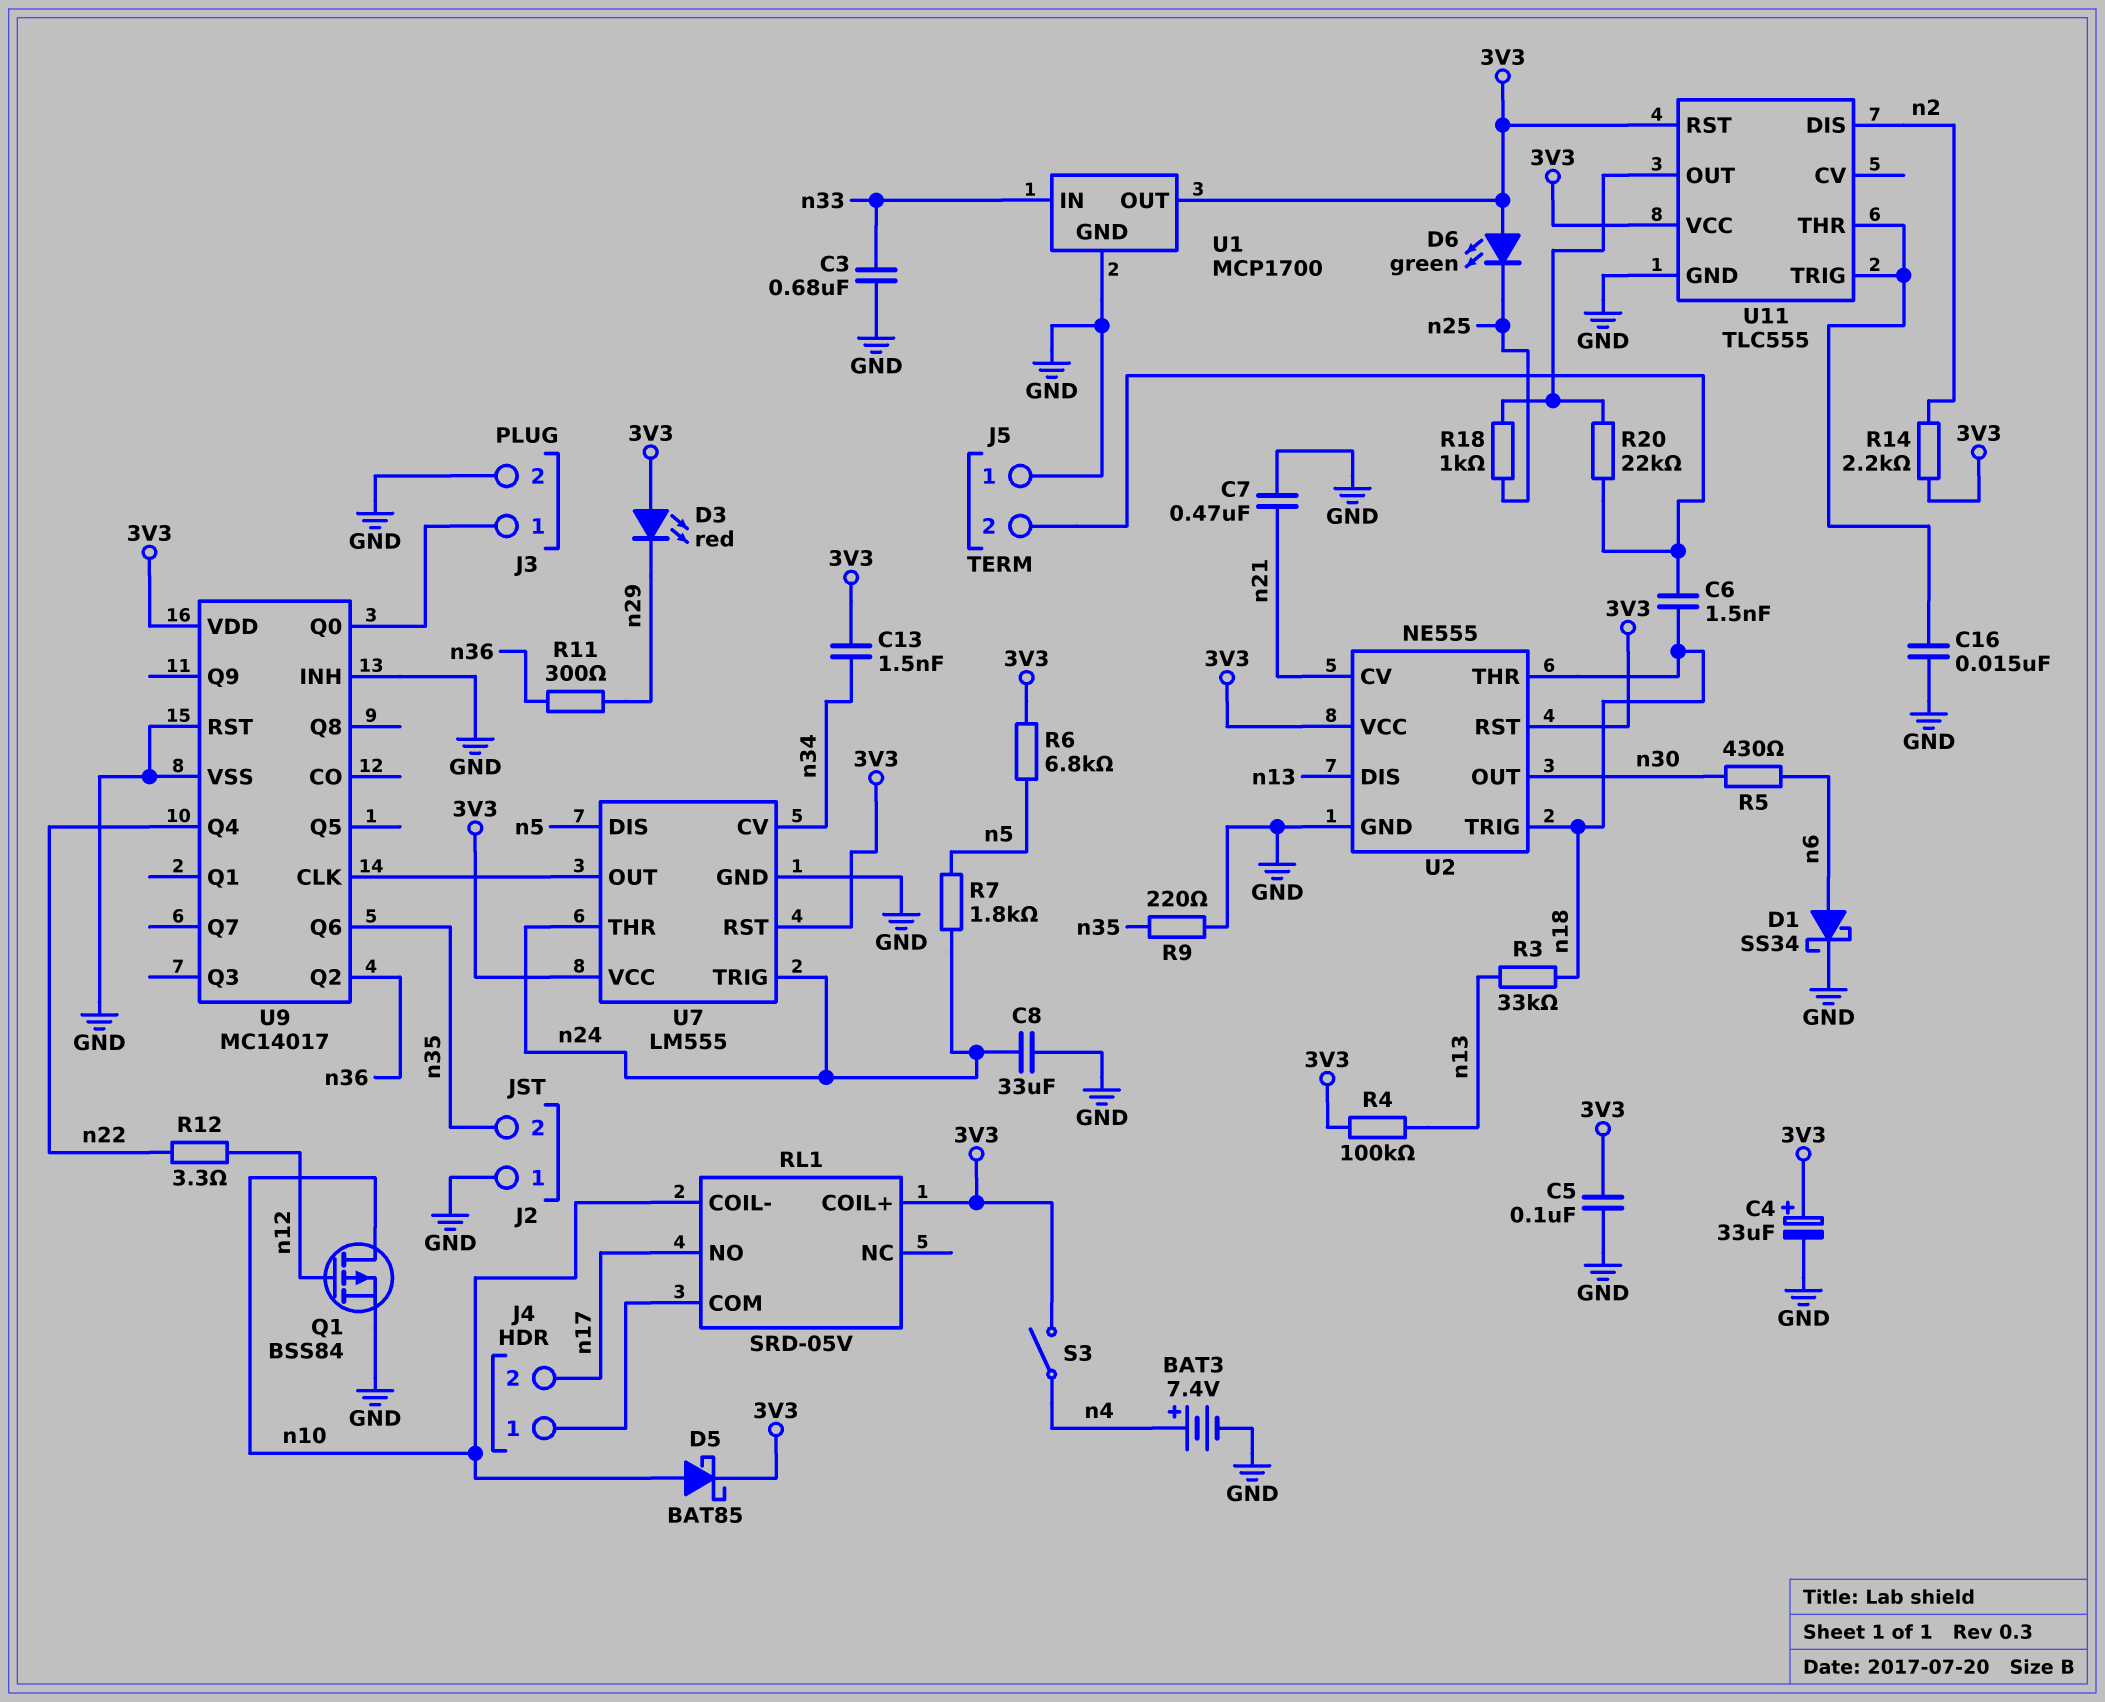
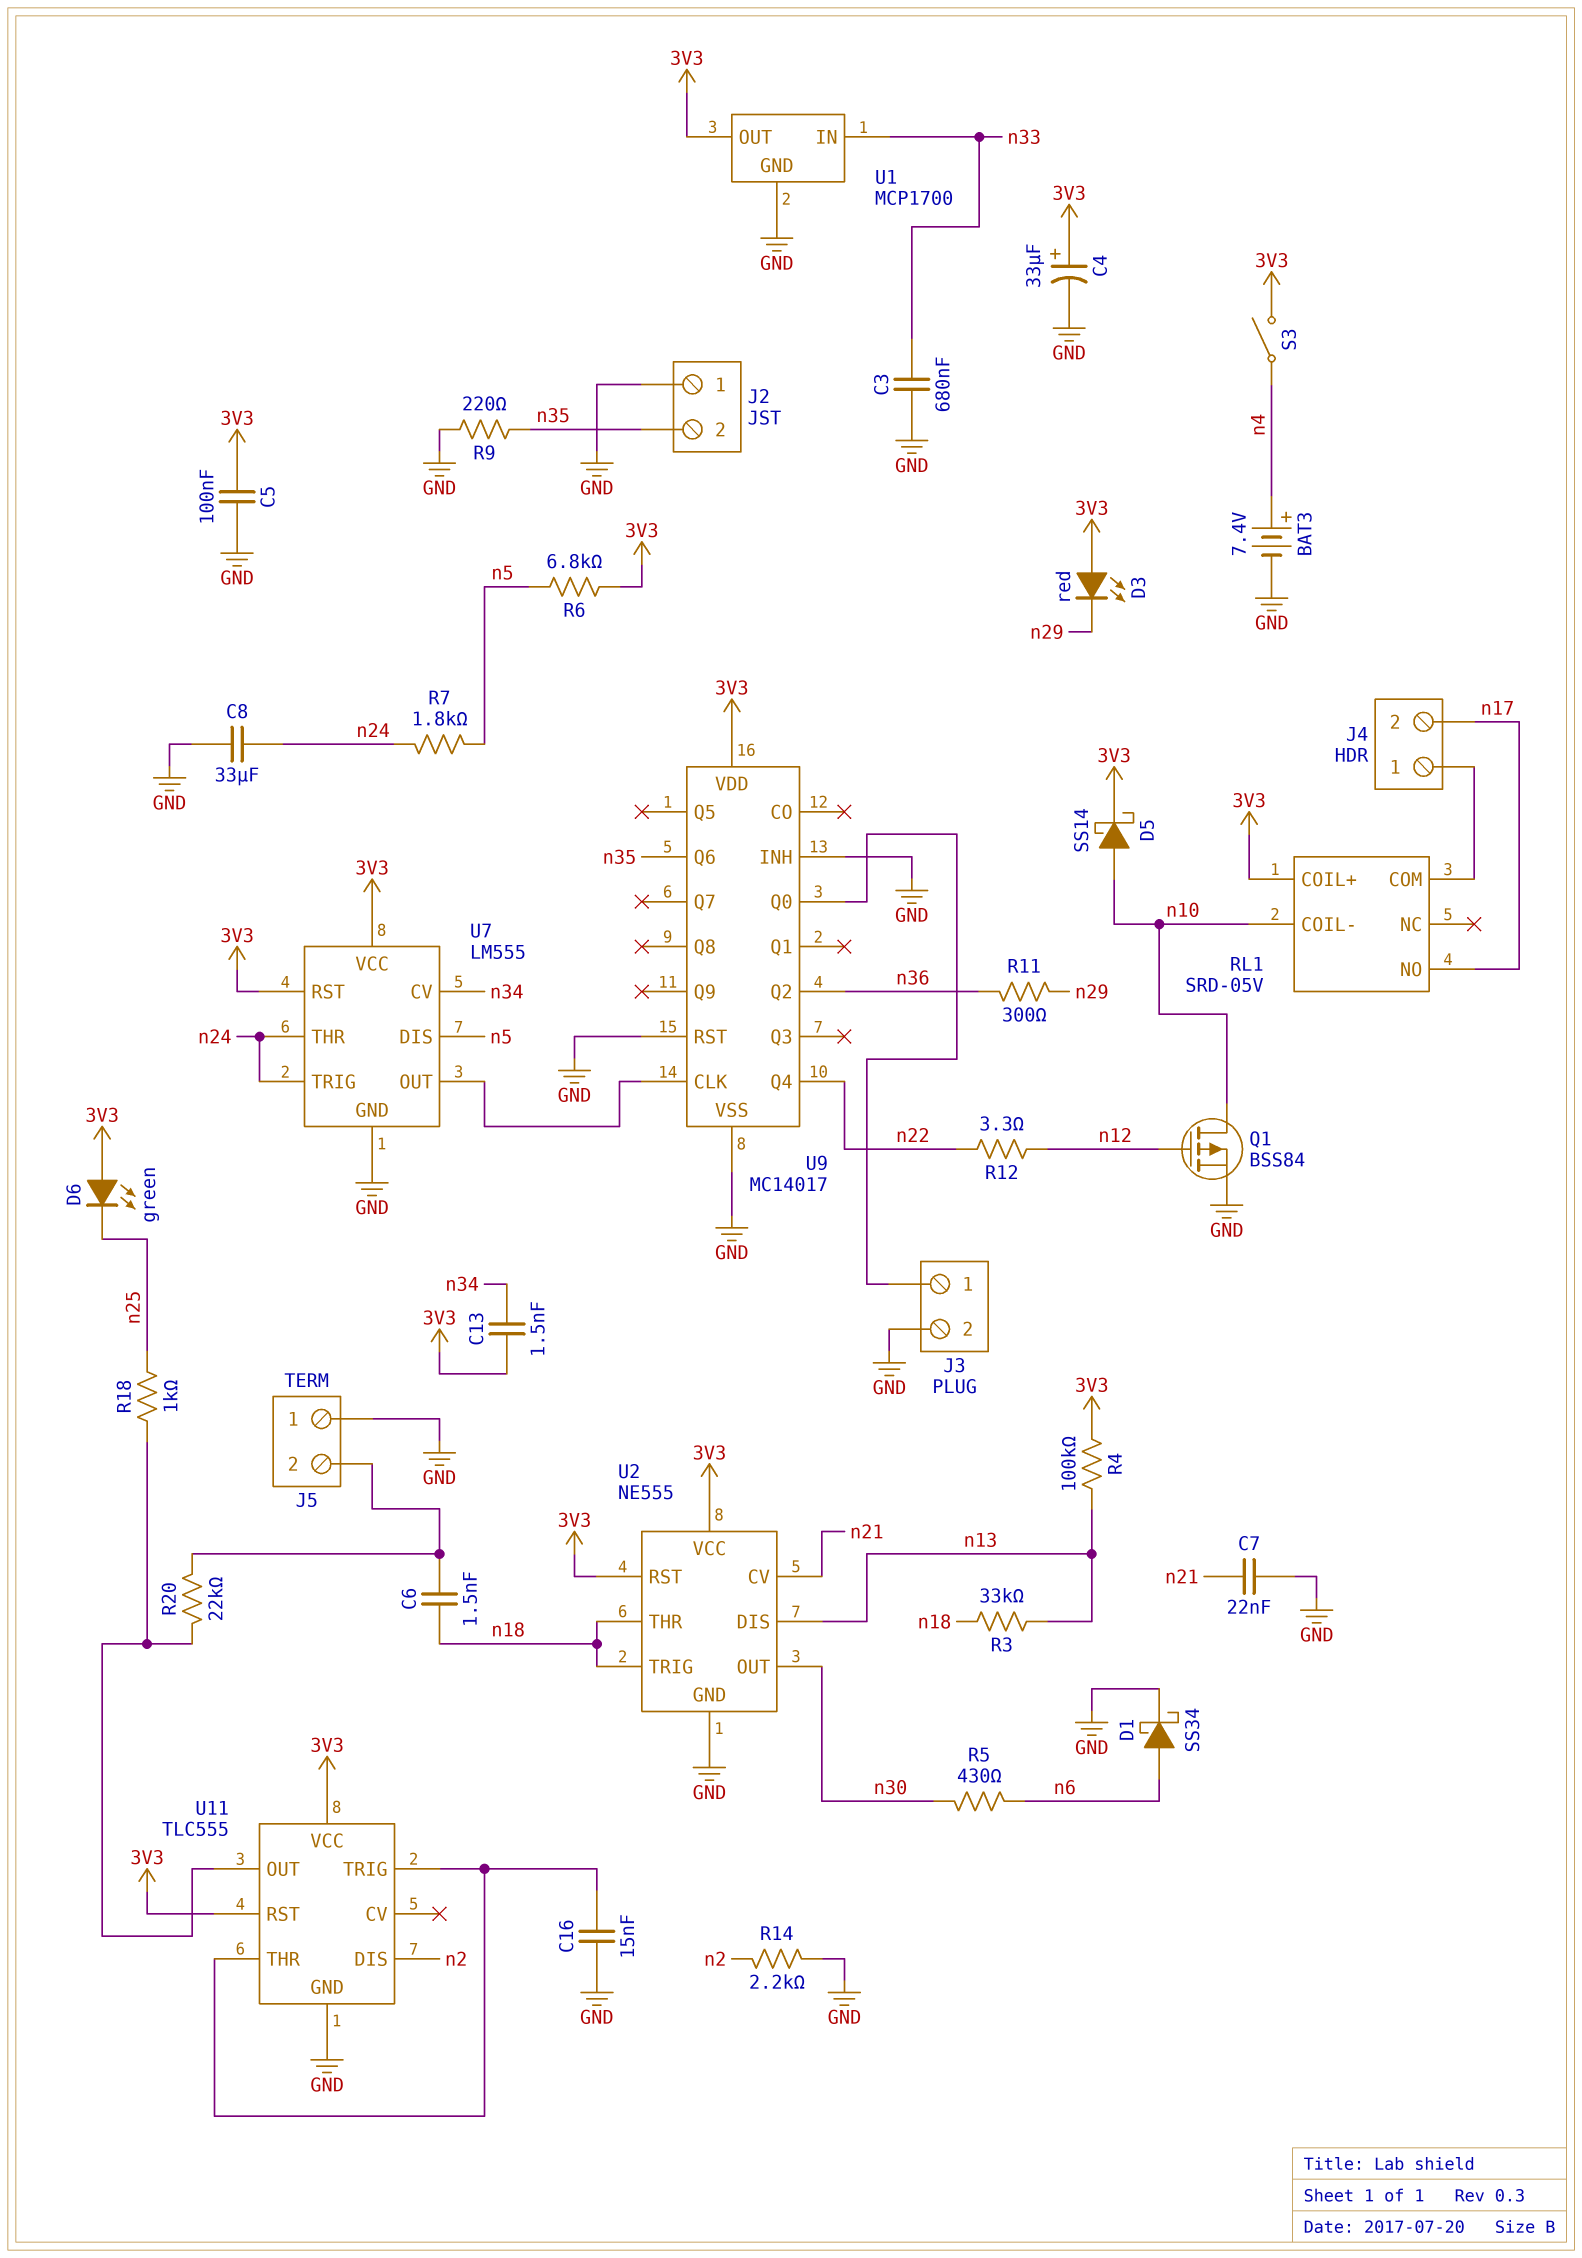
C7: 470nF (GND, n21) -> 22nF (GND, n21)
D5: schottky BAT85 (A n10, K 3V3) -> schottky SS14 (A n10, K 3V3)
R14: 2.2k (3V3, n2) -> 2.2k (GND, n2)

